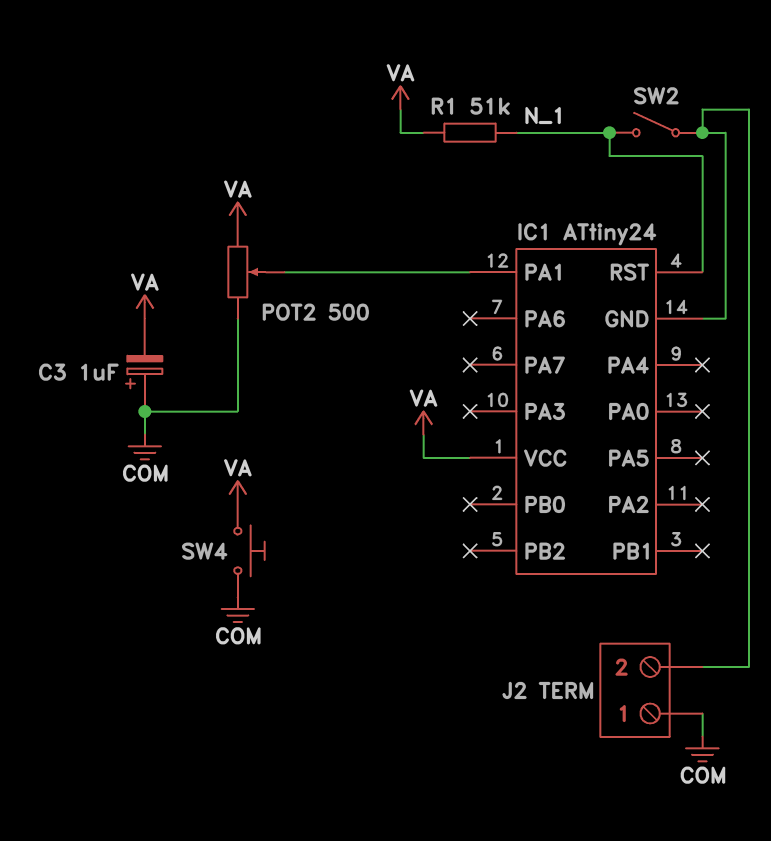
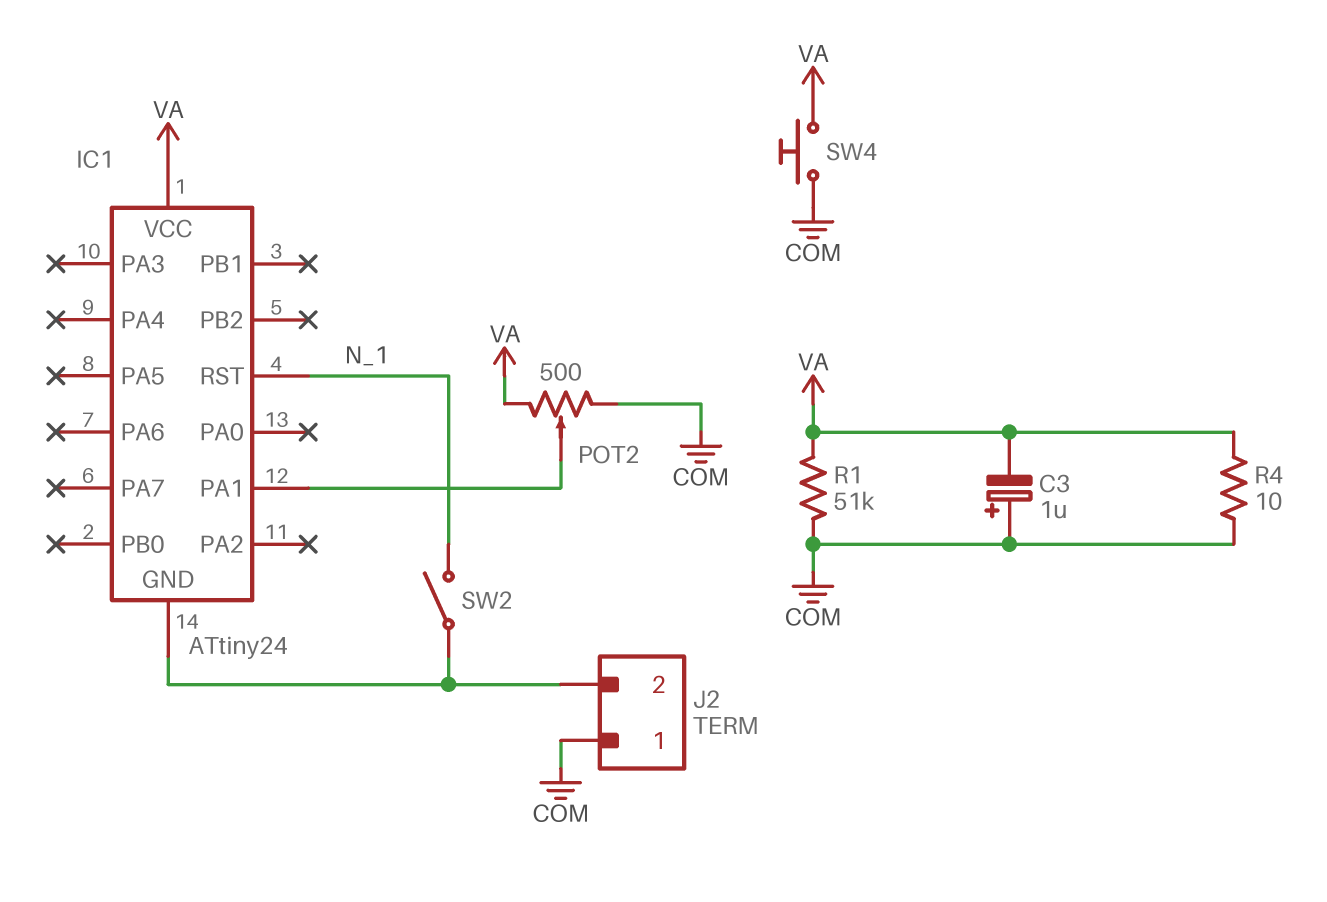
R1: 51k (N_1, VA) -> 51k (COM, VA)
R4: none -> 10 (COM, VA)

